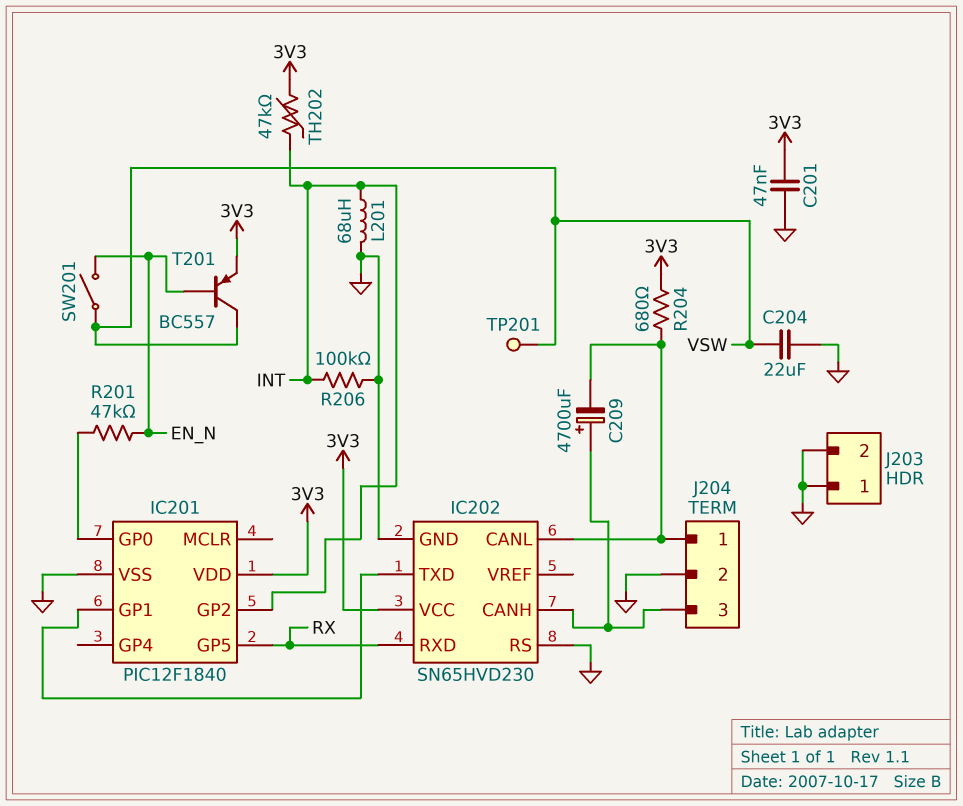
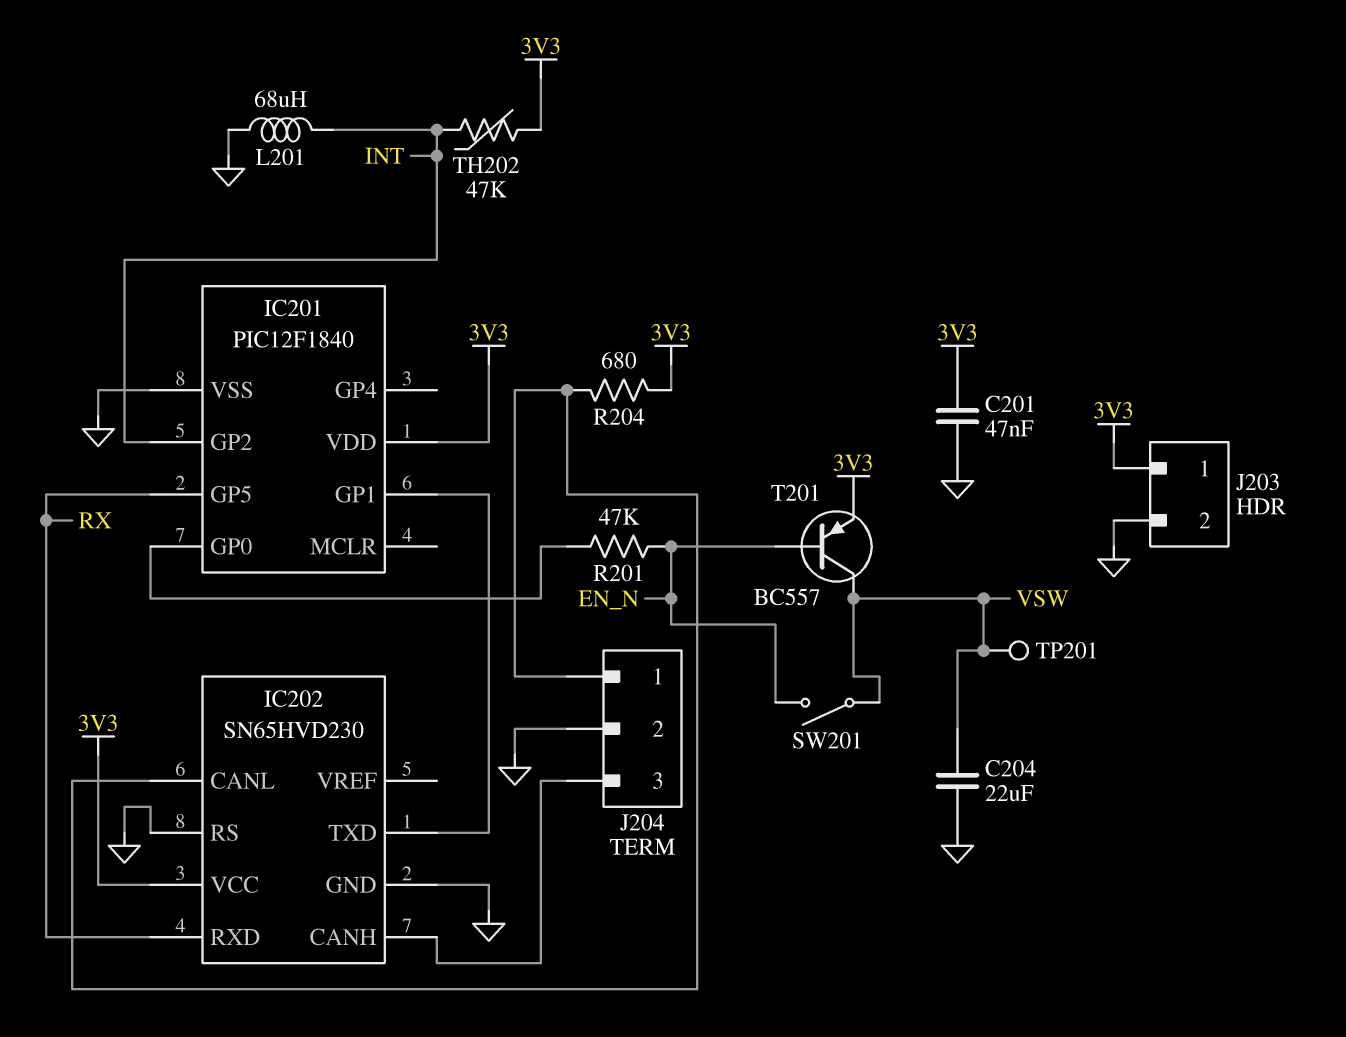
C209: 4700uF (plus IC202/CANH, minus IC202/CANL) -> none
J203 pin 1: GND -> 3V3
R206: 100k (GND, INT) -> none

